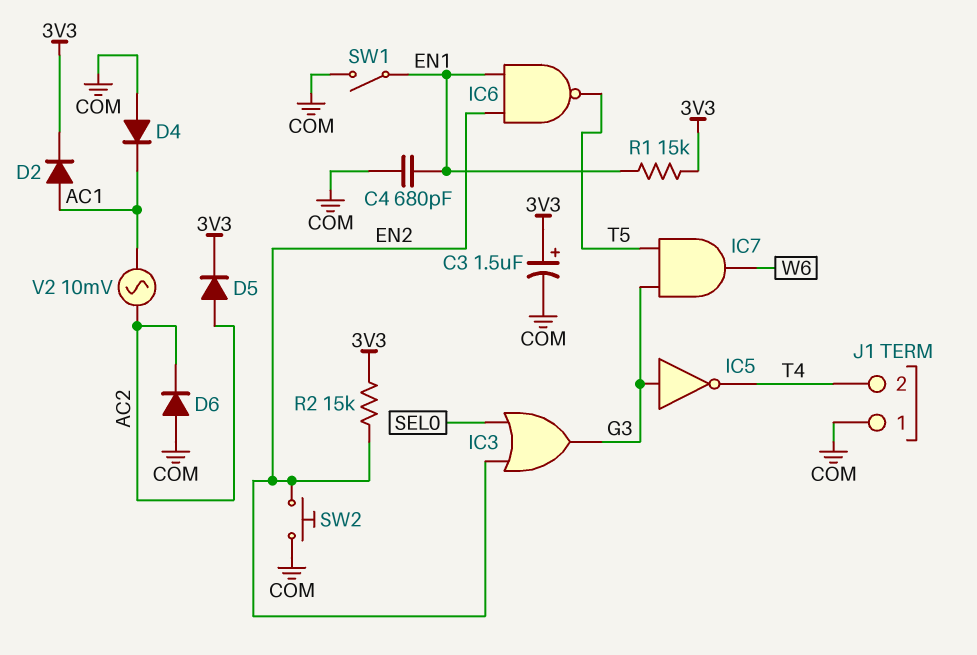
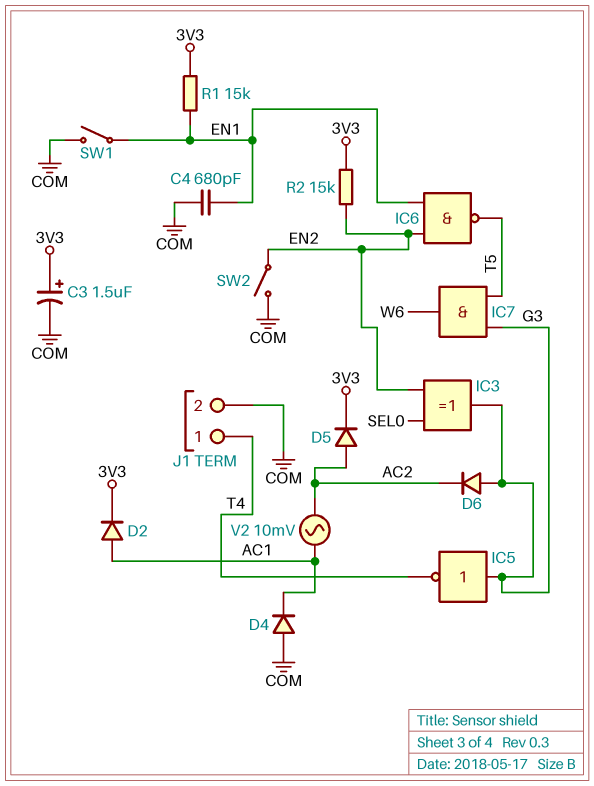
D6: diode (A COM, K AC2) -> diode (A G3, K AC2)
IC3: OR (in EN2, in SEL0, out G3) -> XOR (in EN2, in SEL0, out G3)
J1 pin 1: COM -> T4
J1 pin 2: T4 -> COM
SW2: button (COM, EN2) -> switch (COM, EN2)

